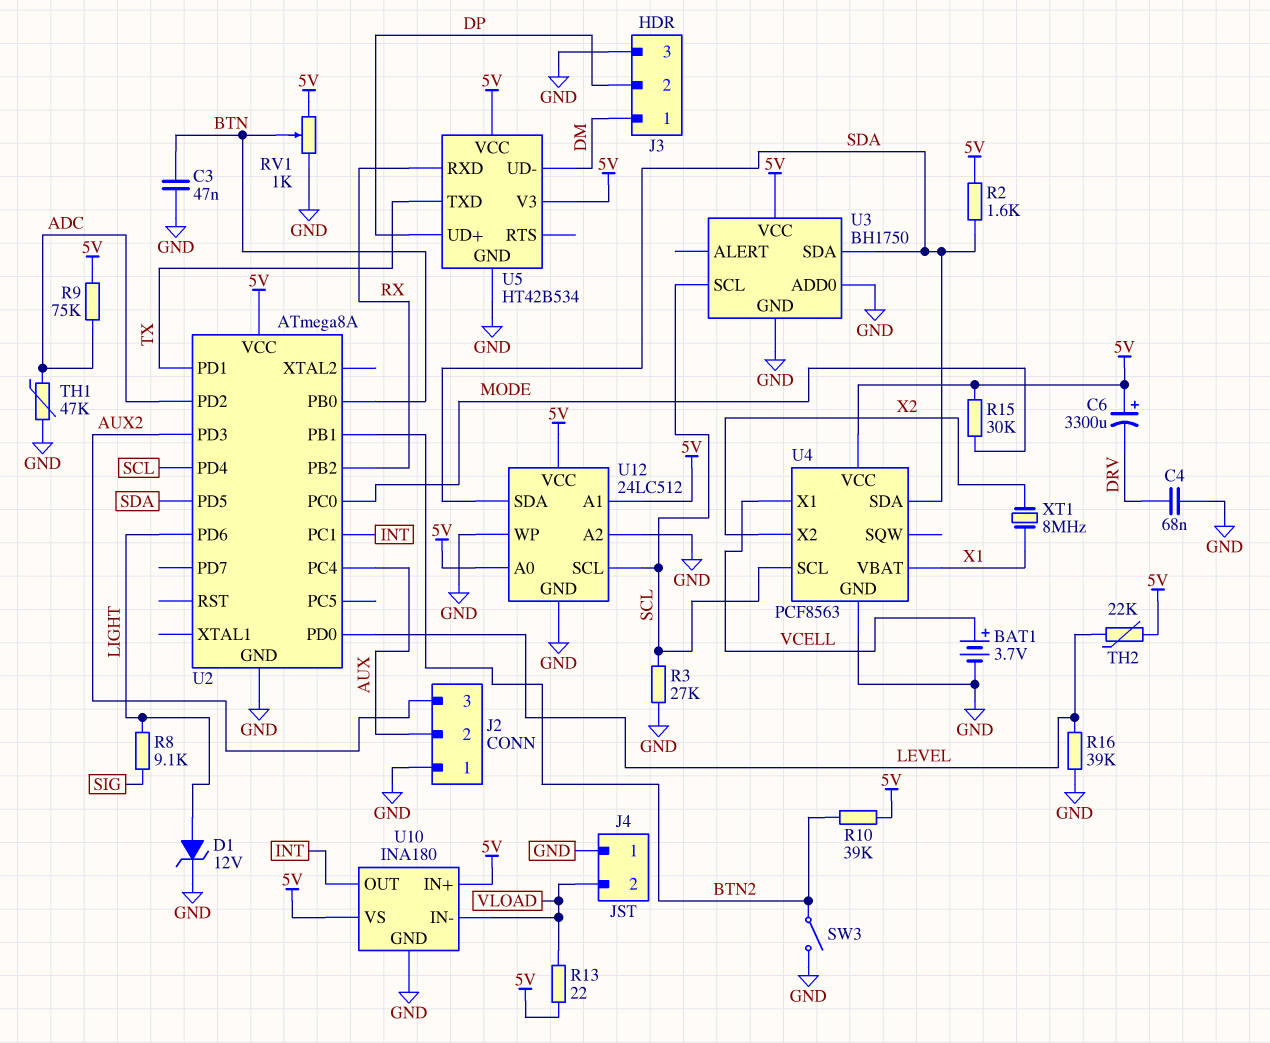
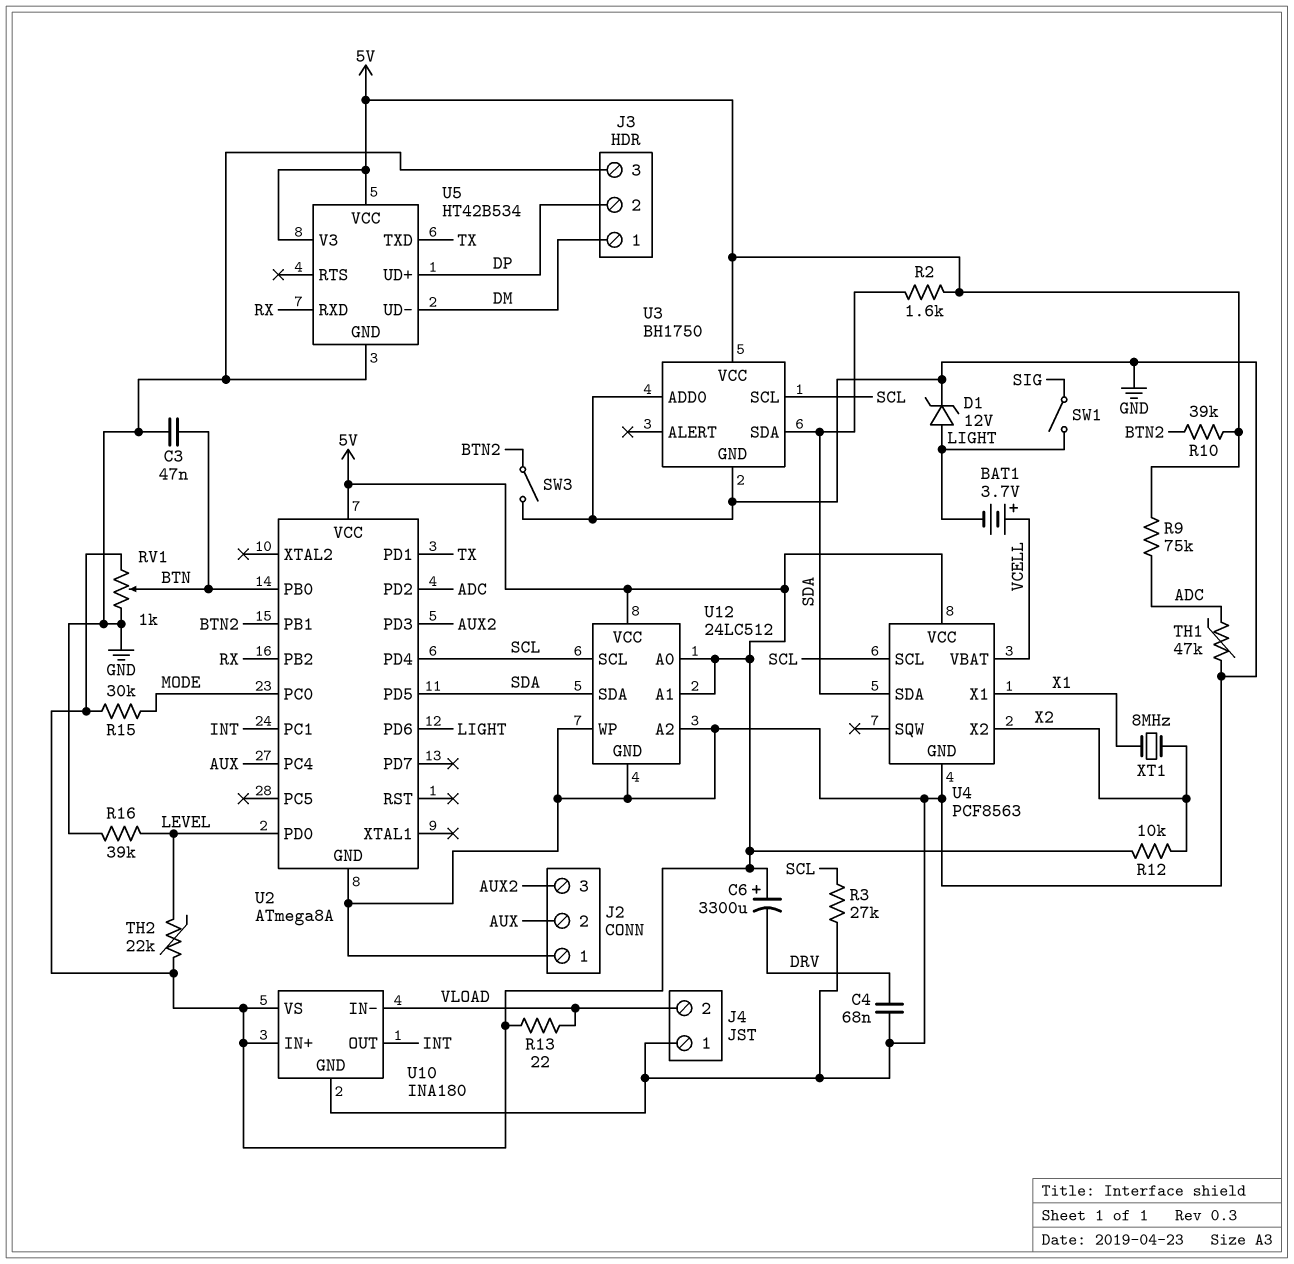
BAT1: 3.7V (plus VCELL, minus GND) -> 3.7V (plus VCELL, minus LIGHT)
R8: 9.1k (LIGHT, SIG) -> none
R12: none -> 10k (5V, X2)
SW1: none -> switch (LIGHT, SIG)
U4 pin VBAT: X1 -> VCELL
U4 pin X1: VCELL -> X1

